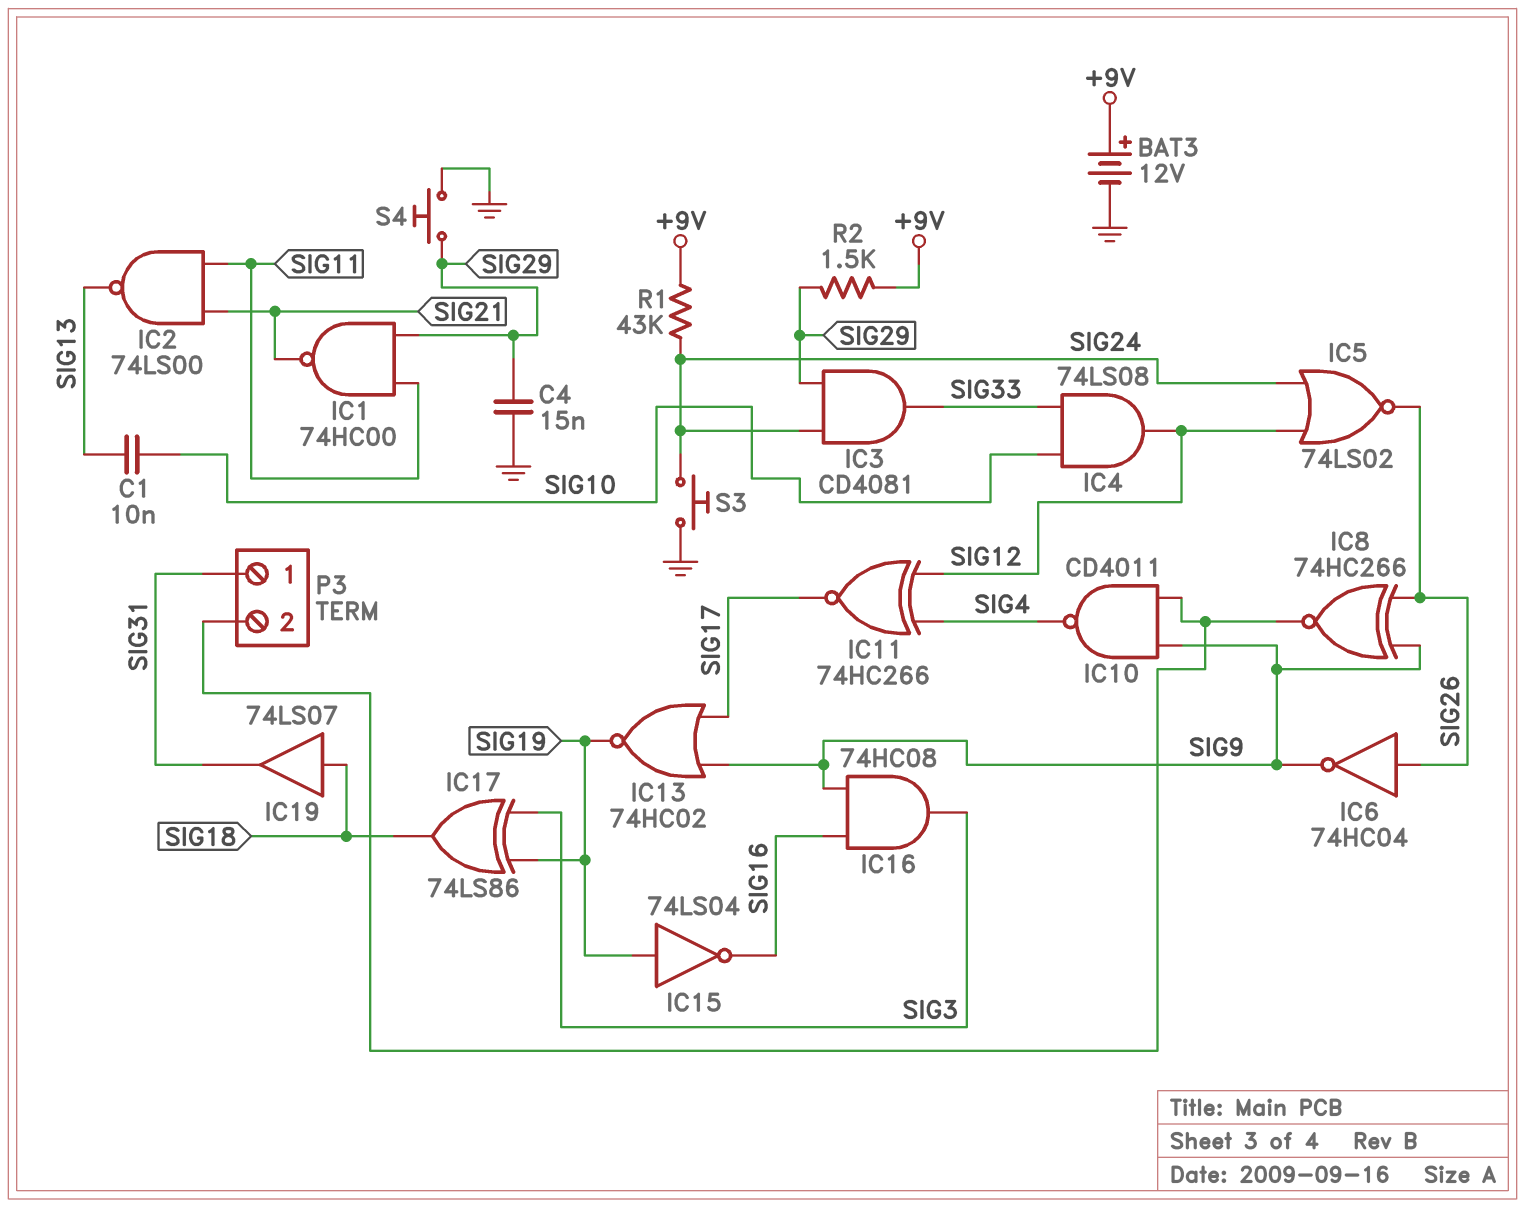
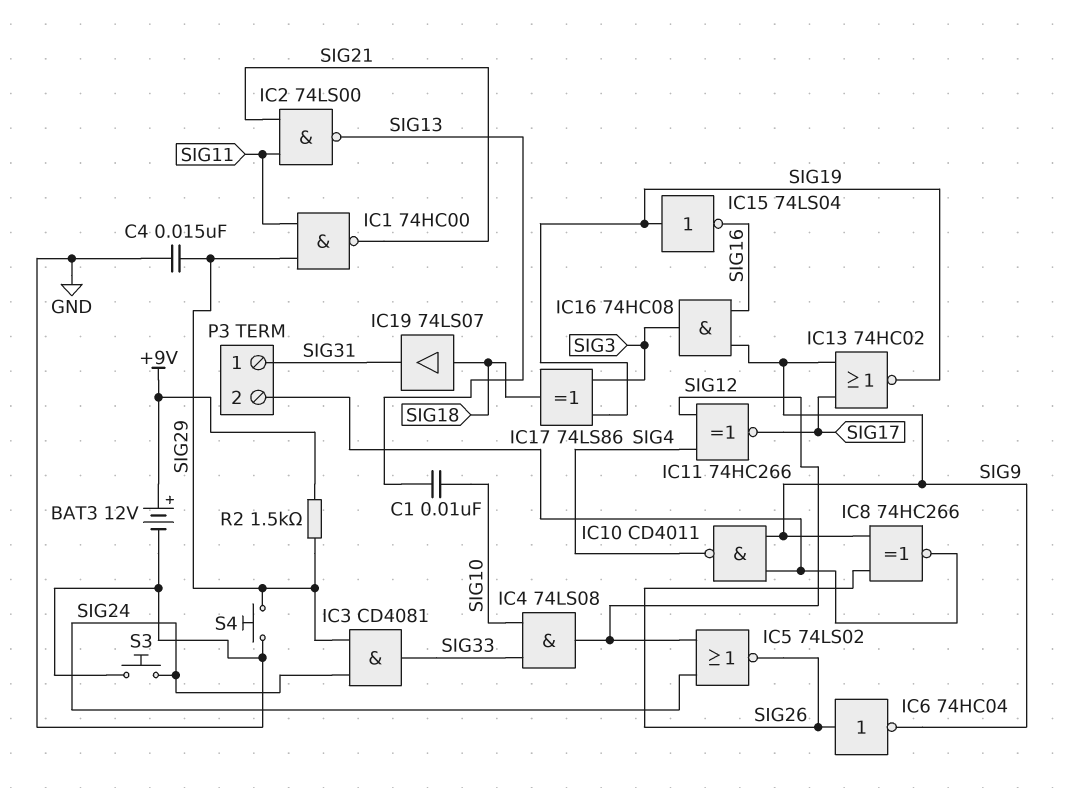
R1: 43k (+9V, SIG24) -> none

